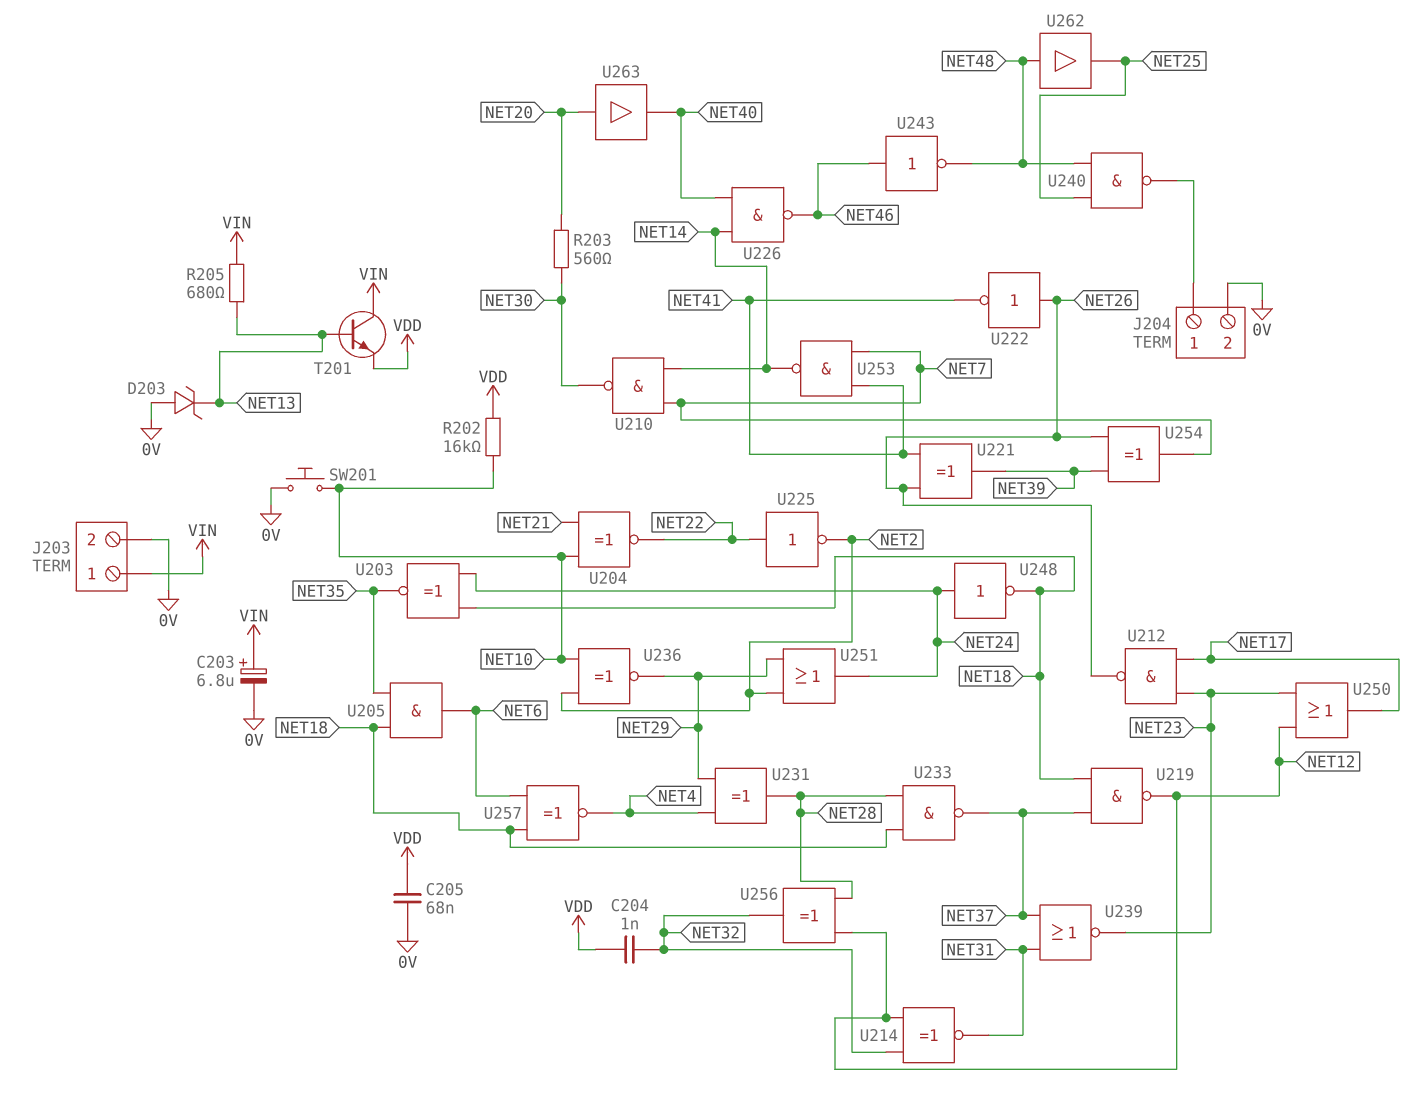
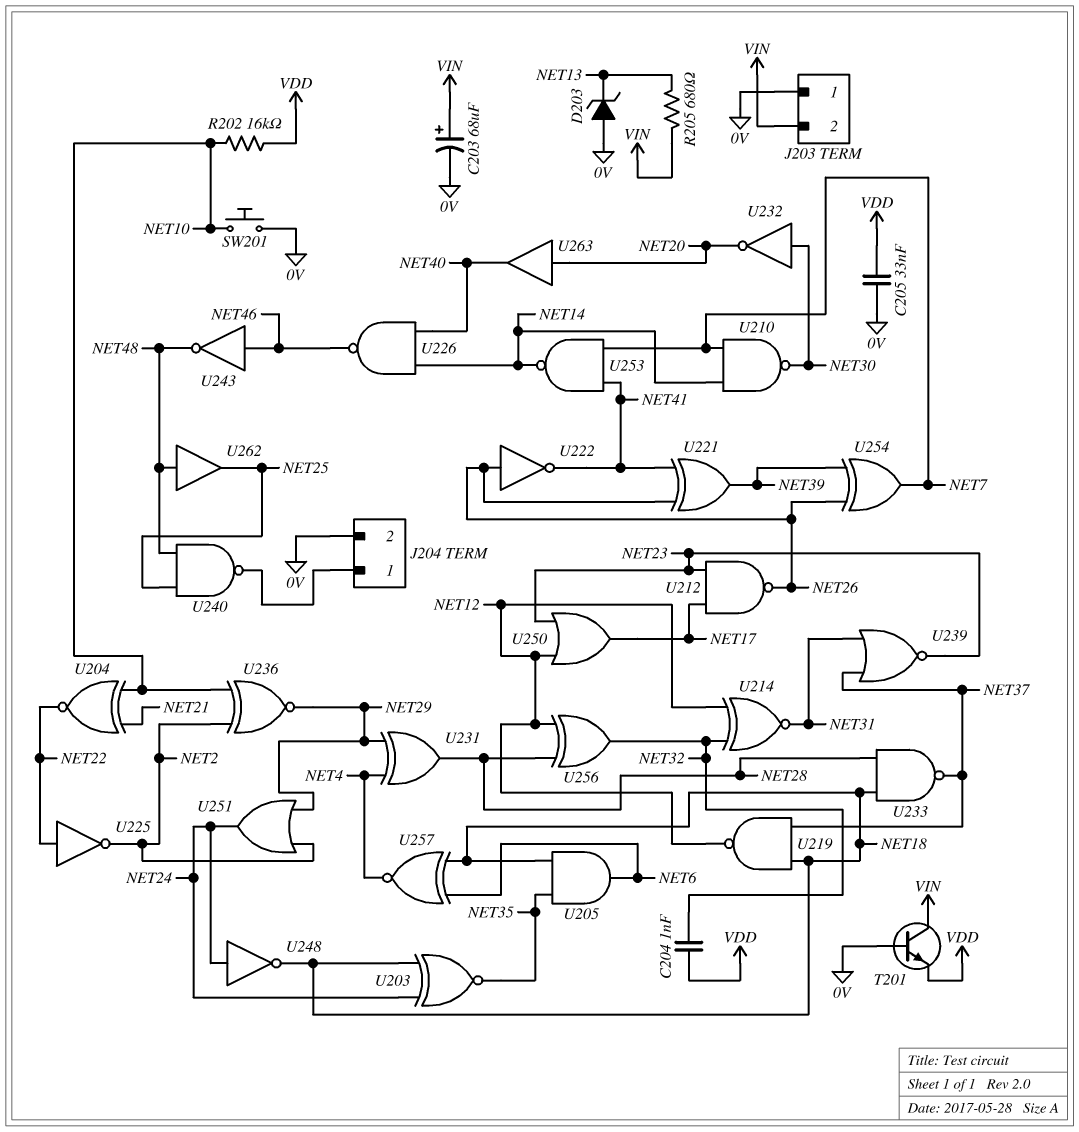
C203: 6.8uF (plus VIN, minus 0V) -> 68uF (plus VIN, minus 0V)
C205: 68nF (0V, VDD) -> 33nF (0V, VDD)
J203 pin 1: VIN -> 0V
J203 pin 2: 0V -> VIN
R203: 560 (NET20, NET30) -> none
T201: NPN (B NET13, C VIN, E VDD) -> NPN (B 0V, C VIN, E VDD)
U232: none -> NOT (in NET30, out NET20)

